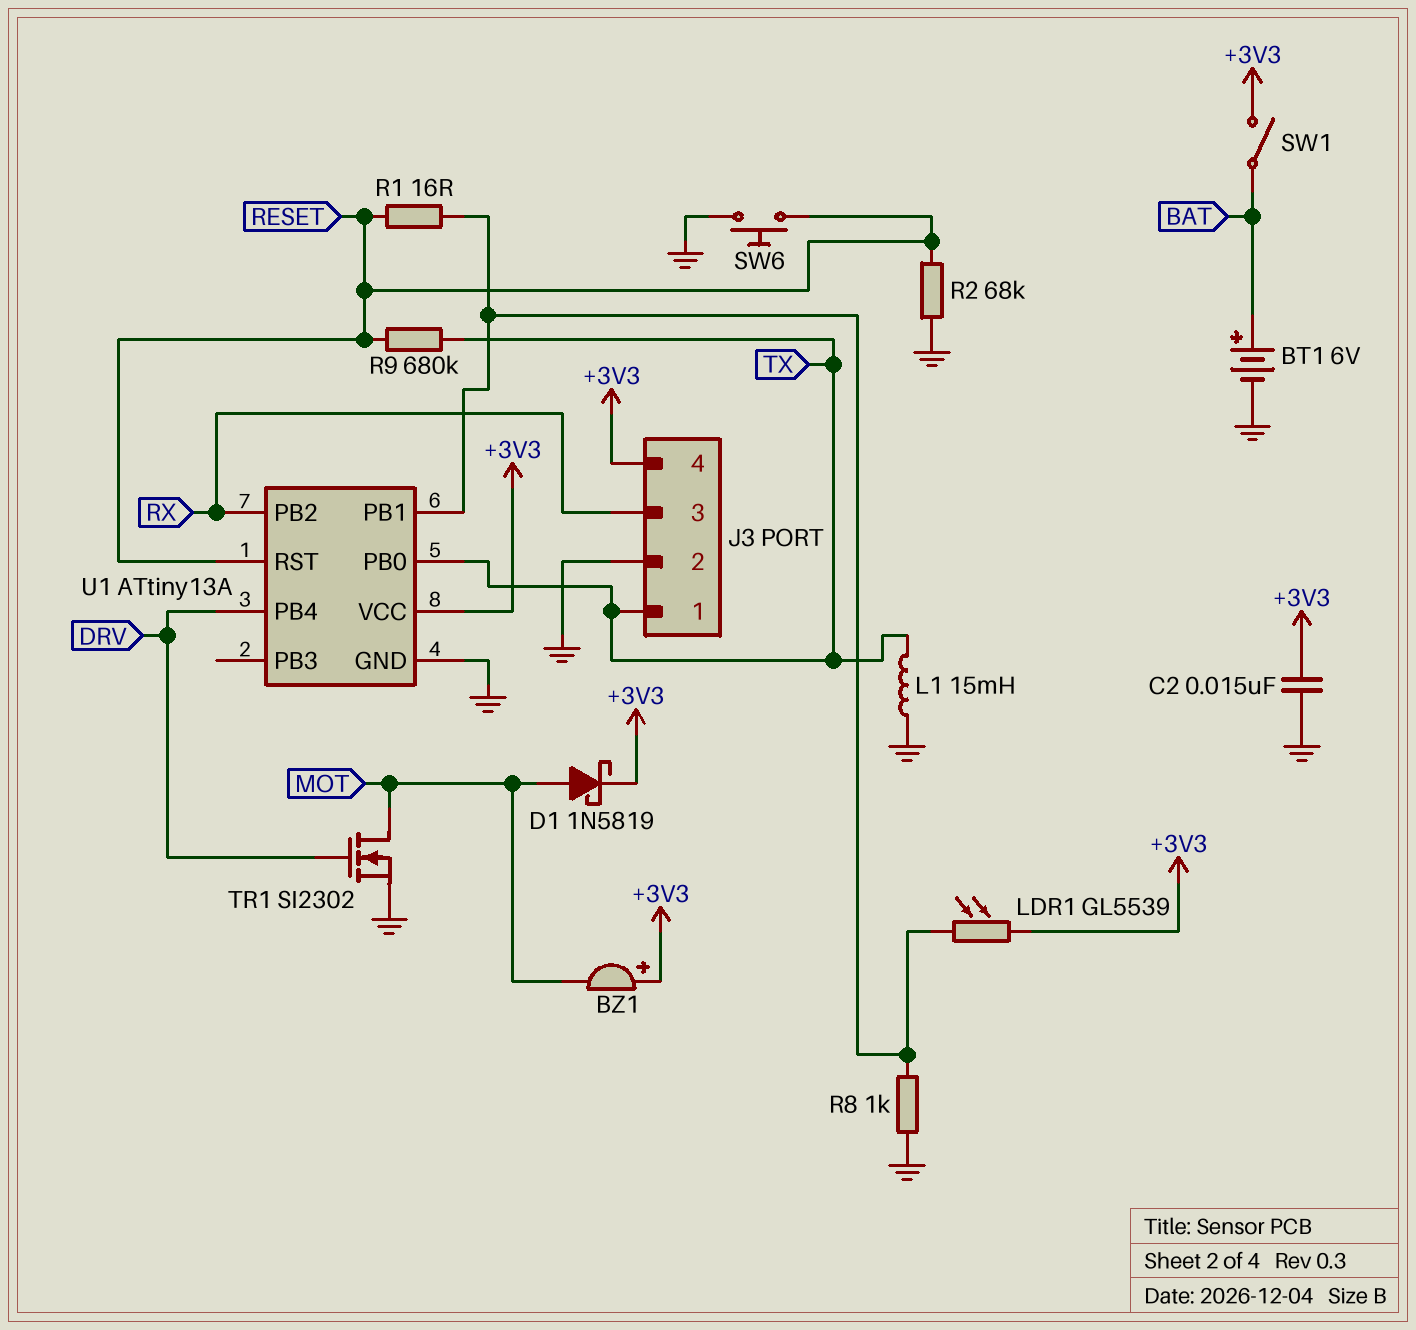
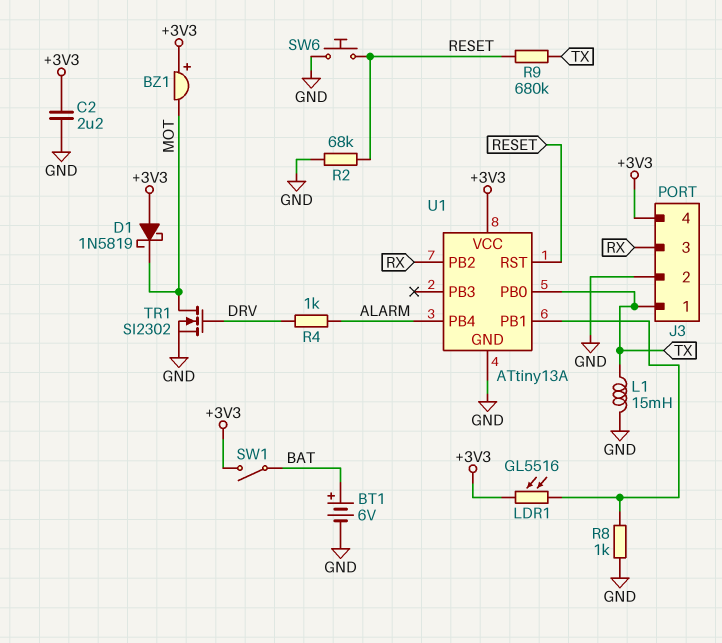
C2: 15nF (+3V3, GND) -> 2.2uF (+3V3, GND)
D1: schottky 1N5819 (A MOT, K +3V3) -> schottky 1N5819 (A +3V3, K MOT)
LDR1: GL5539 (+3V3, U1/PB1) -> GL5516 (+3V3, U1/PB1)
R1: 16 (RESET, U1/PB1) -> none
R4: none -> 1k (ALARM, DRV)
U1 pin PB4: DRV -> ALARM

